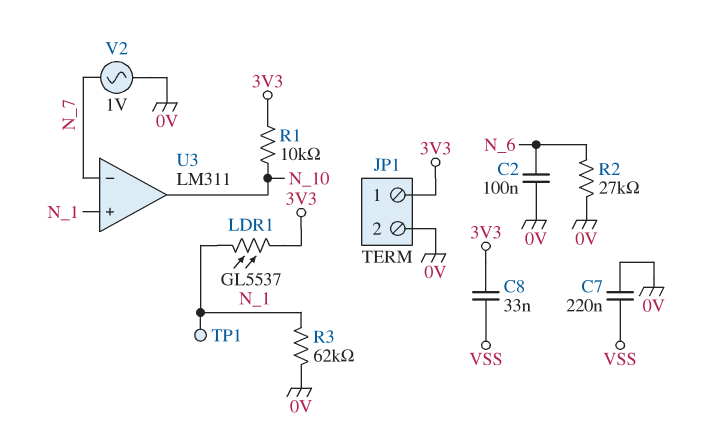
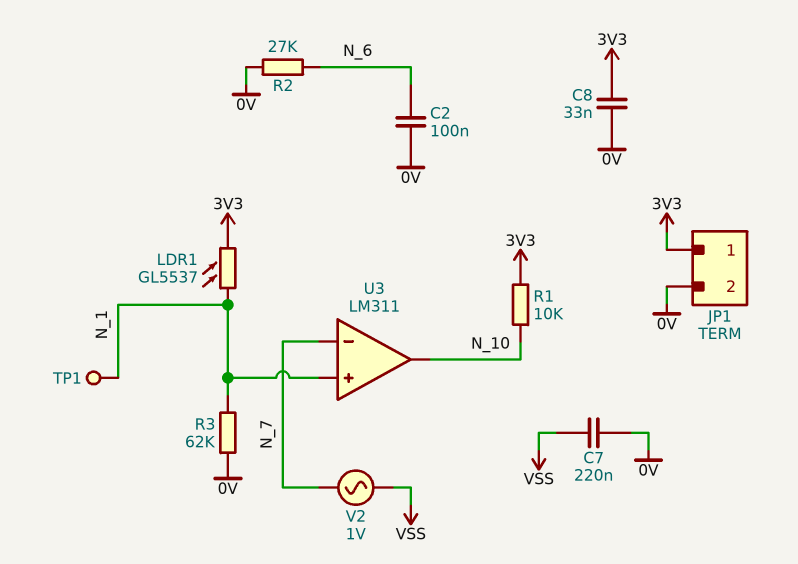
C8: 33nF (3V3, VSS) -> 33nF (0V, 3V3)
V2: AC 1V (0V, N_7) -> AC 1V (N_7, VSS)

